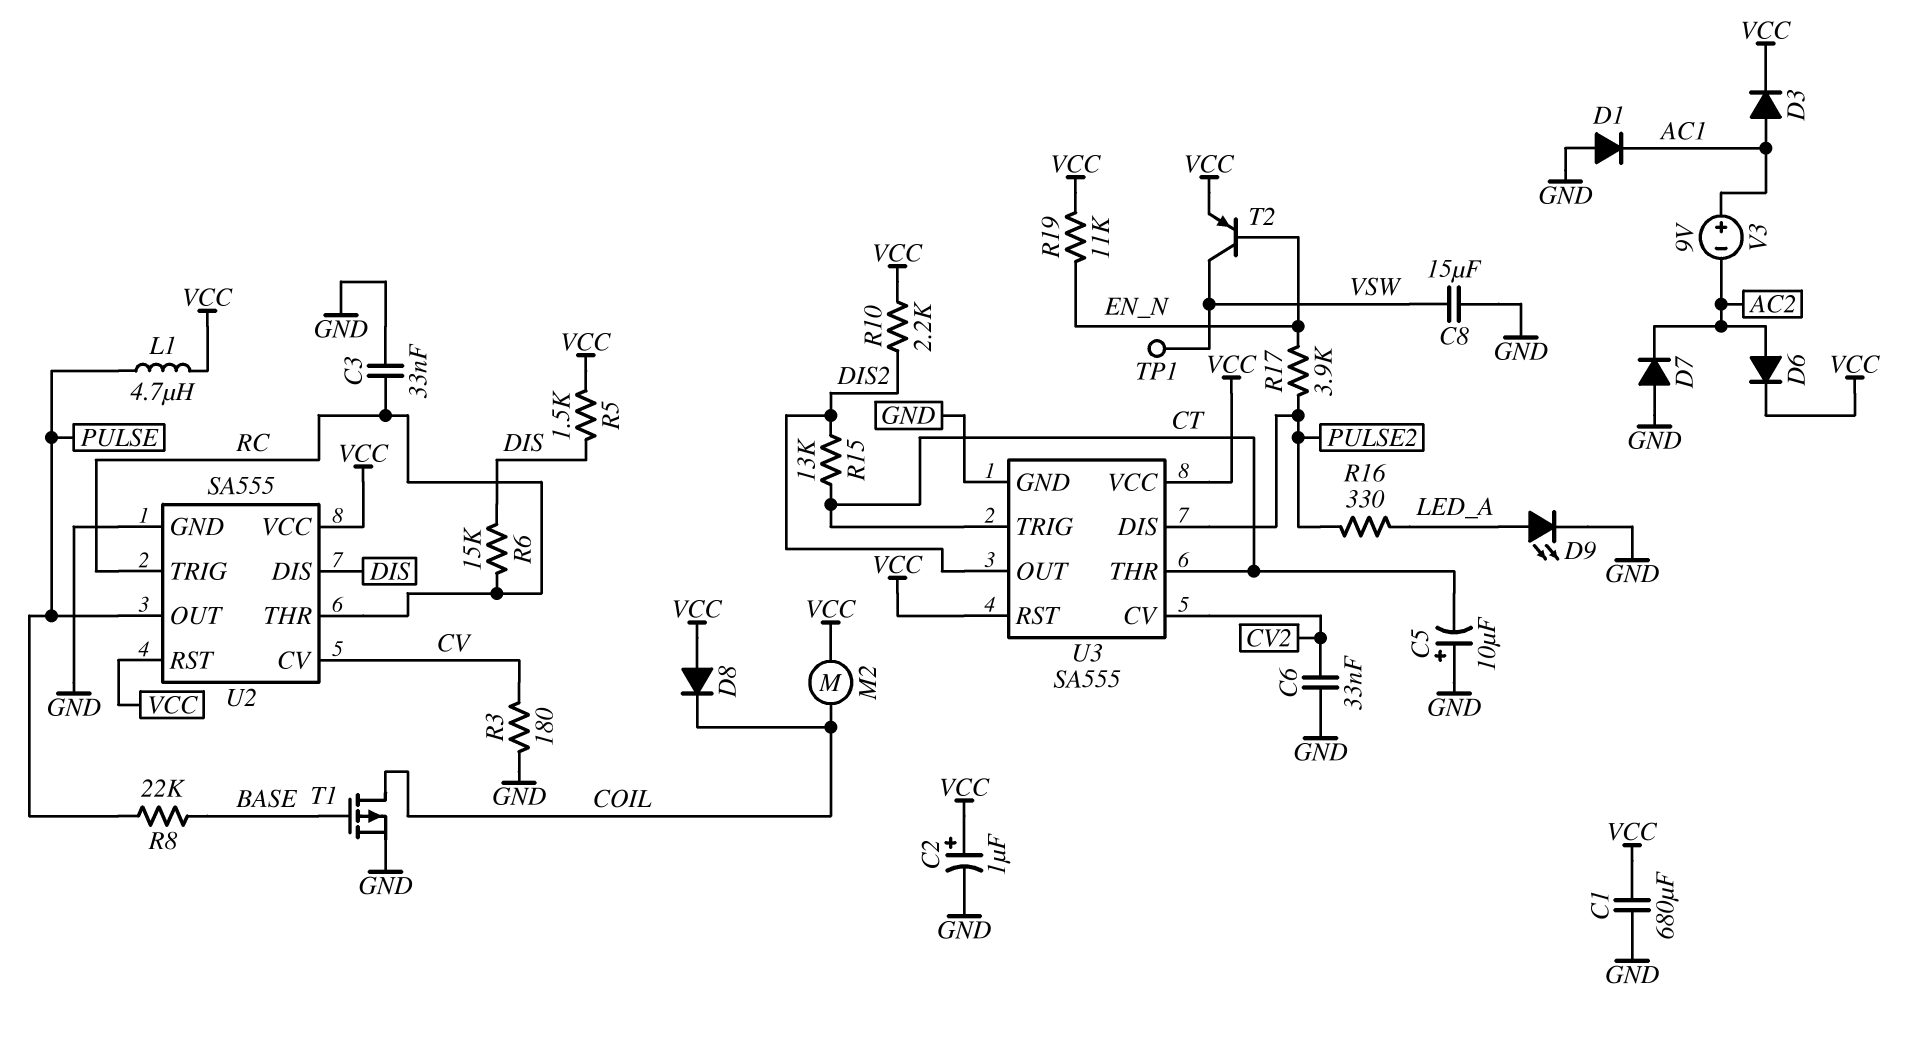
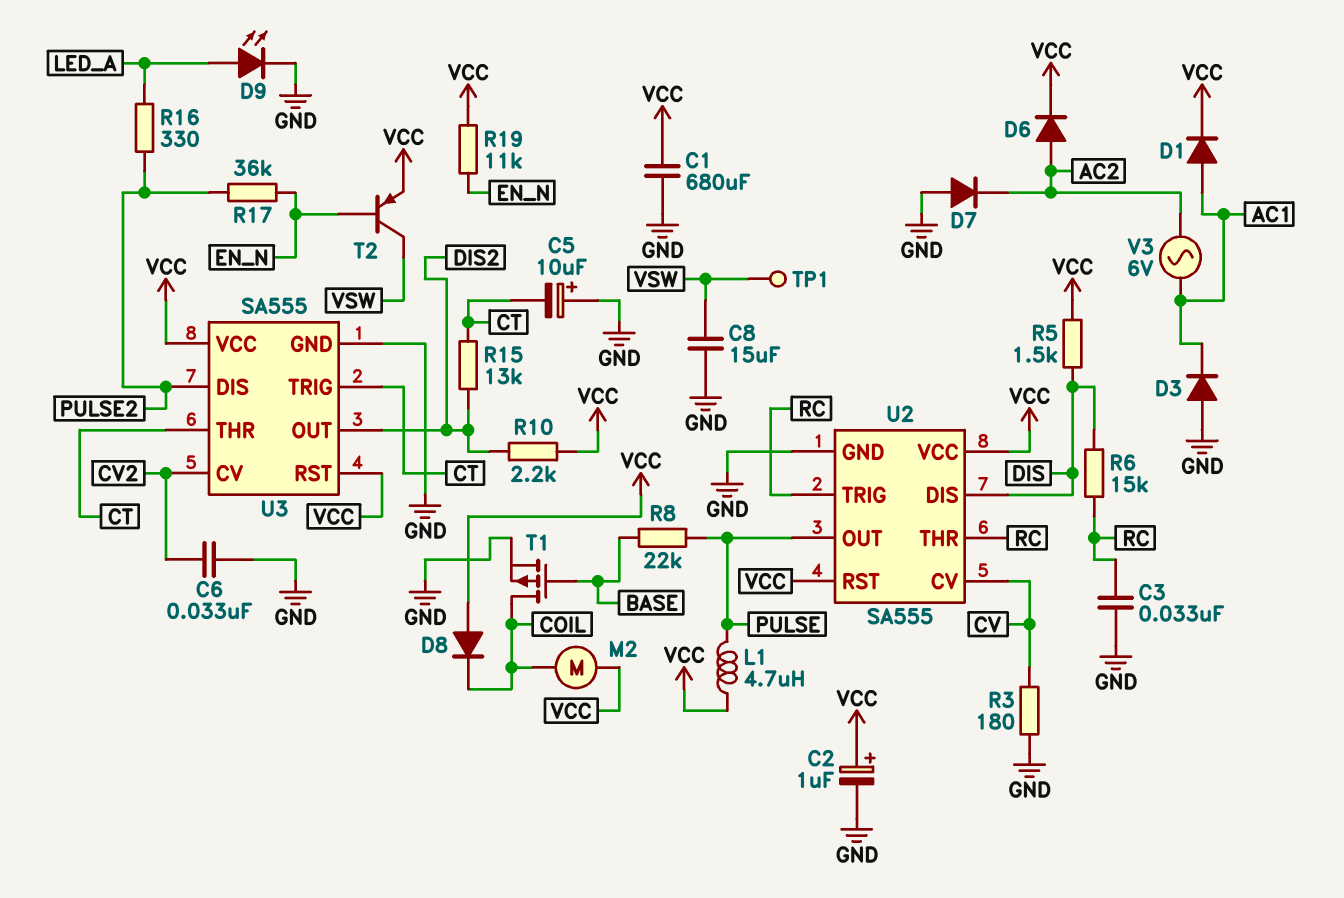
D1: diode (A GND, K AC1) -> diode (A AC1, K VCC)
D3: diode (A AC1, K VCC) -> diode (A GND, K AC1)
R17: 3.9k (EN_N, PULSE2) -> 36k (EN_N, PULSE2)
V3: 9V (plus AC1, minus AC2) -> AC 6V (AC1, AC2)

